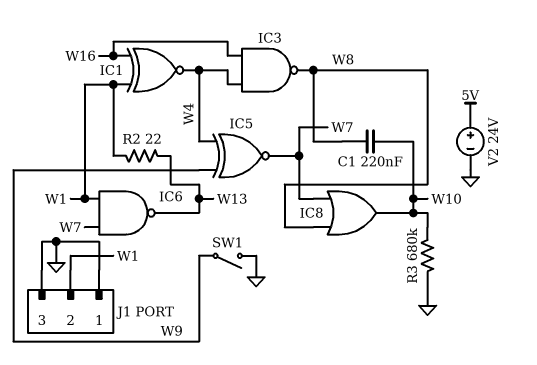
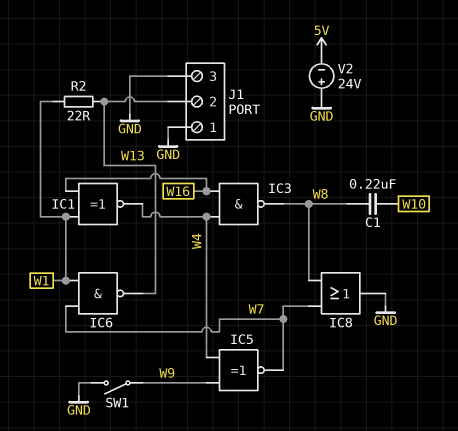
IC8: OR (in W7, in W8, out W10) -> OR (in W7, in W8, out GND)
J1 pin 2: W1 -> W13
R3: 680k (GND, W10) -> none
V2: 24V (plus 5V, minus GND) -> 24V (plus GND, minus 5V)

